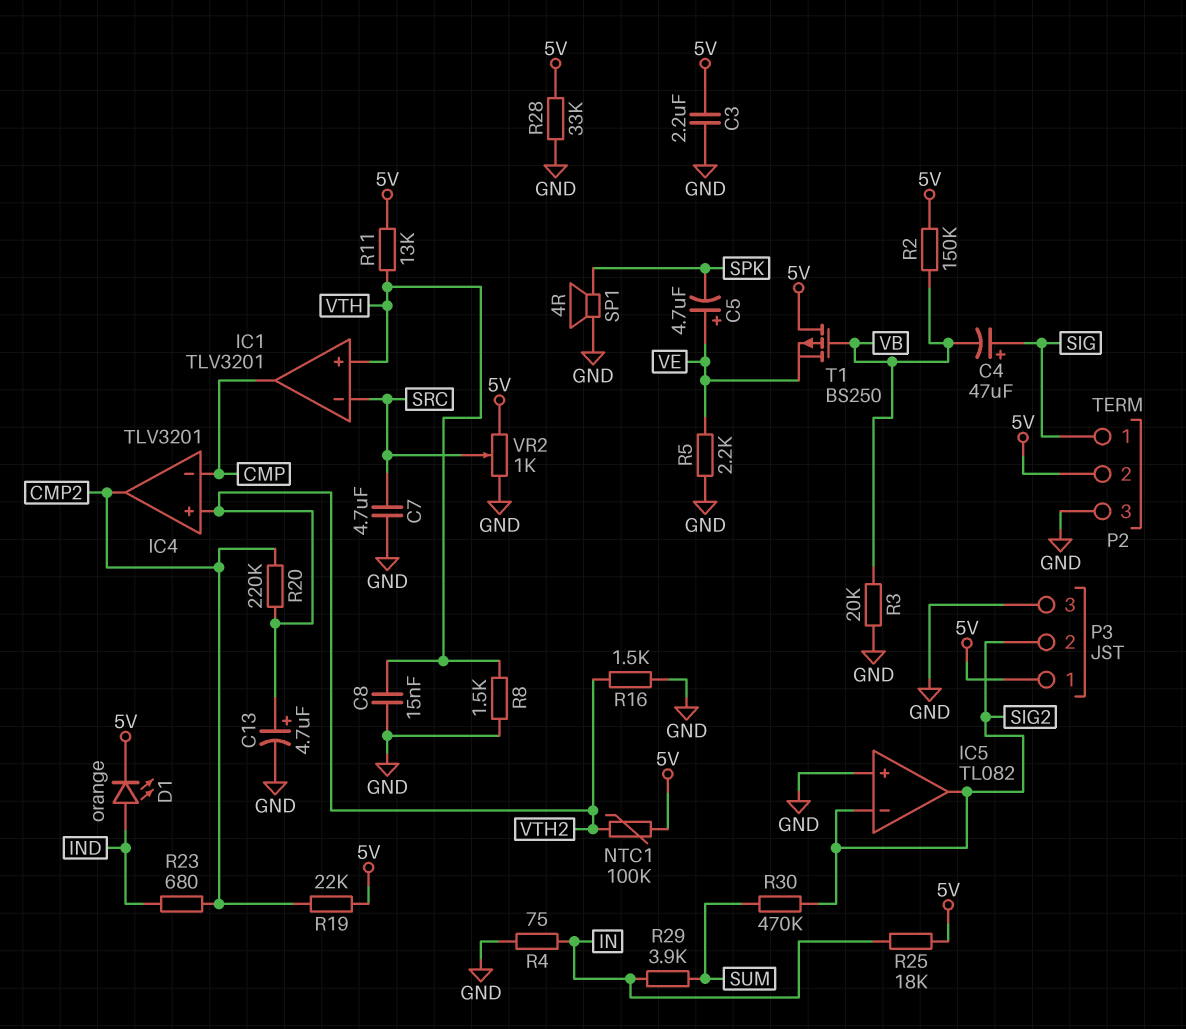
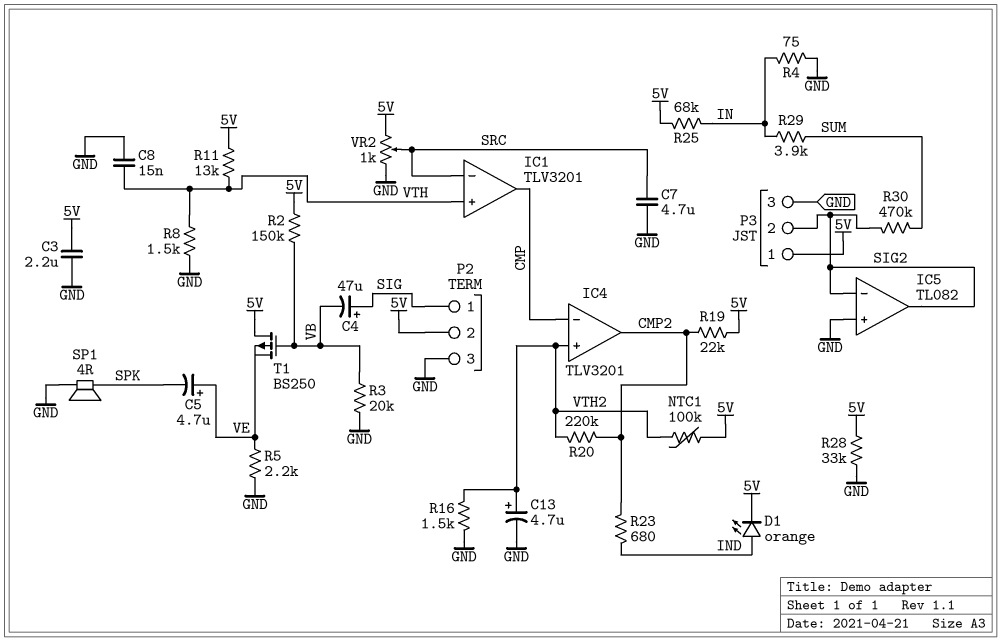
R25: 18k (5V, IN) -> 68k (5V, IN)

